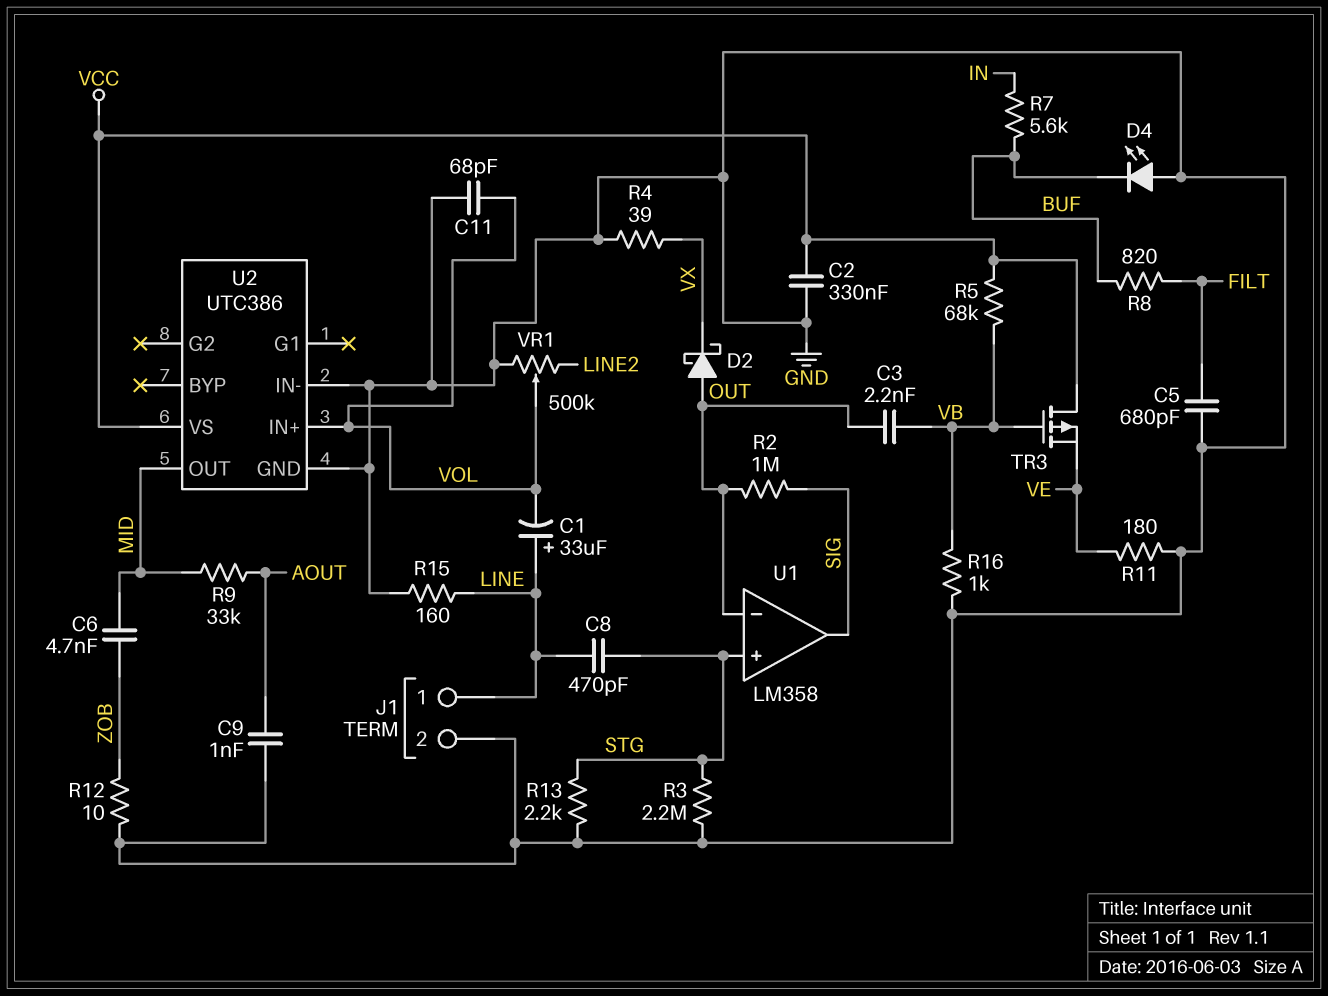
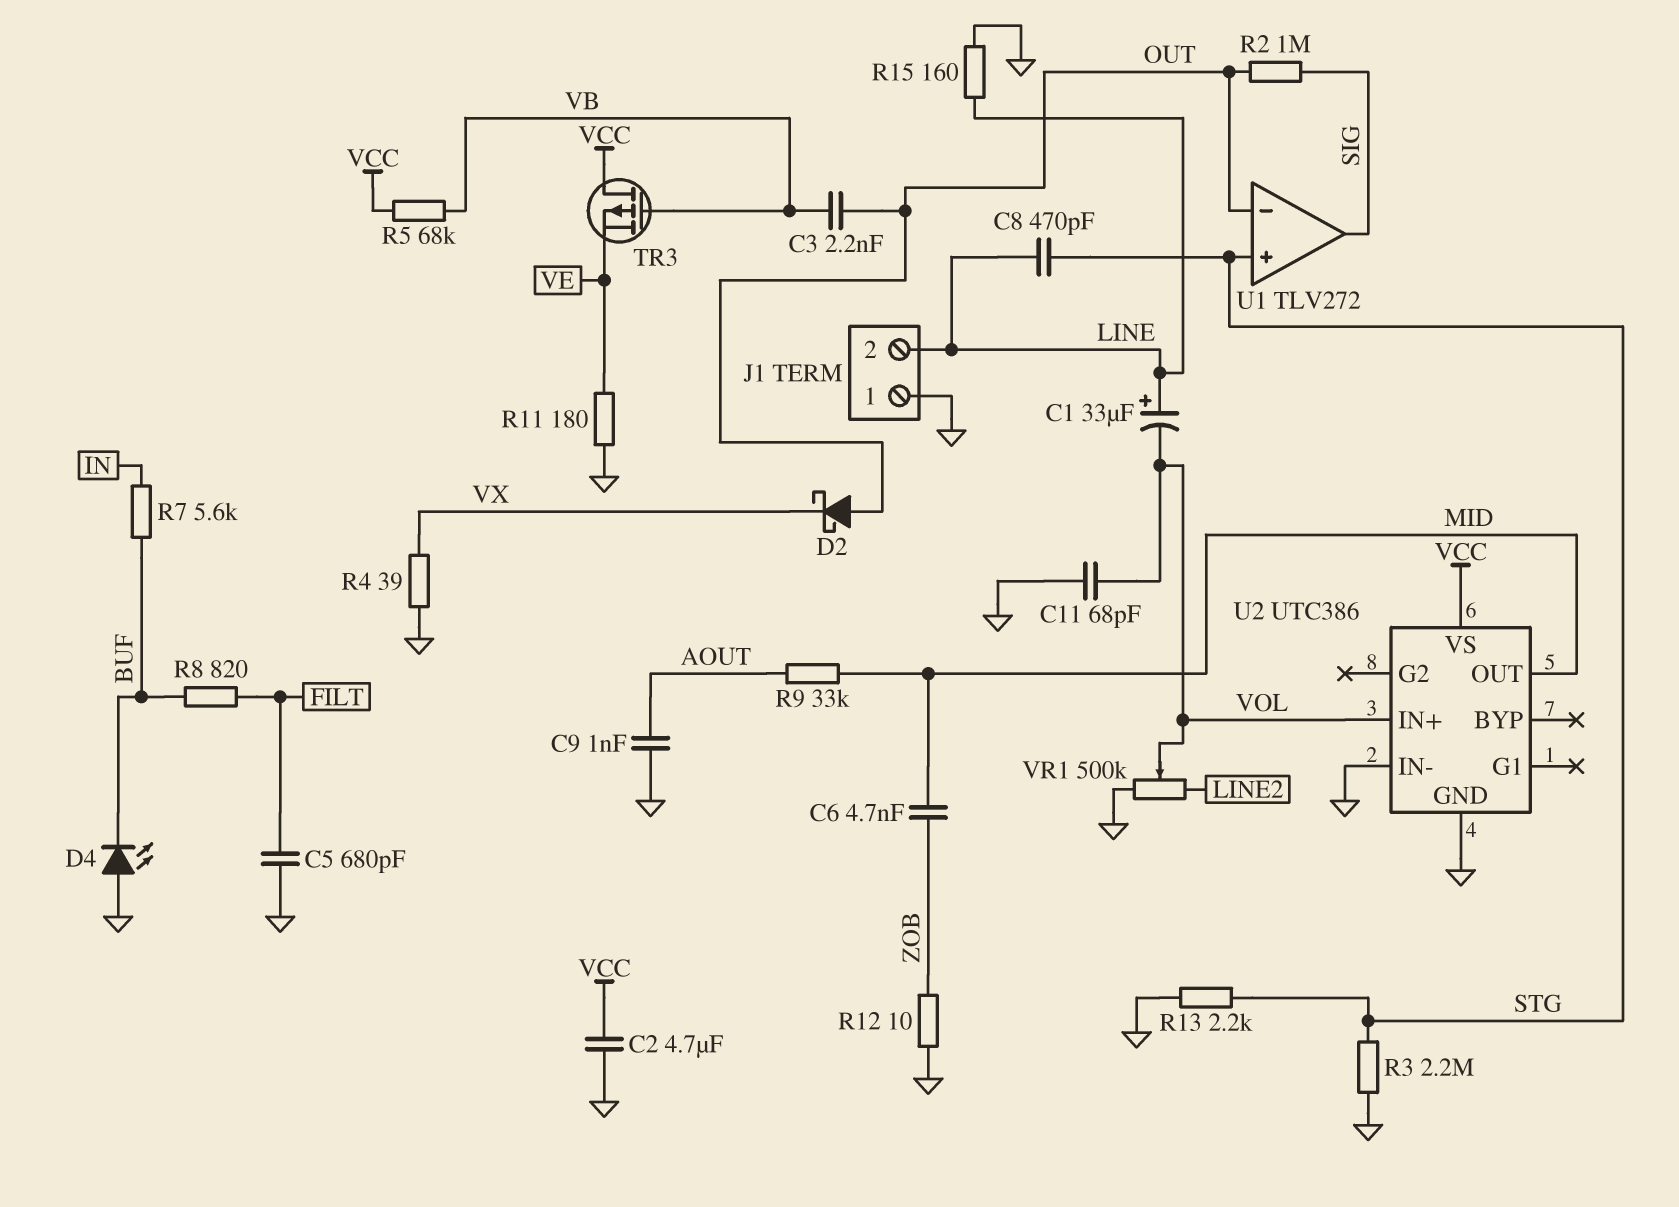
C2: 330nF (GND, VCC) -> 4.7uF (GND, VCC)
J1 pin 1: LINE -> GND
J1 pin 2: GND -> LINE
R16: 1k (GND, VB) -> none
U1: LM358 -> TLV272

